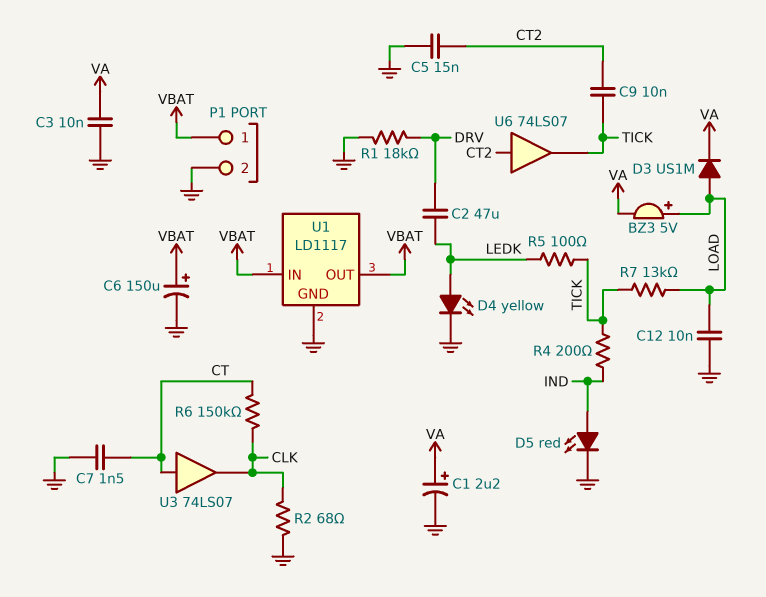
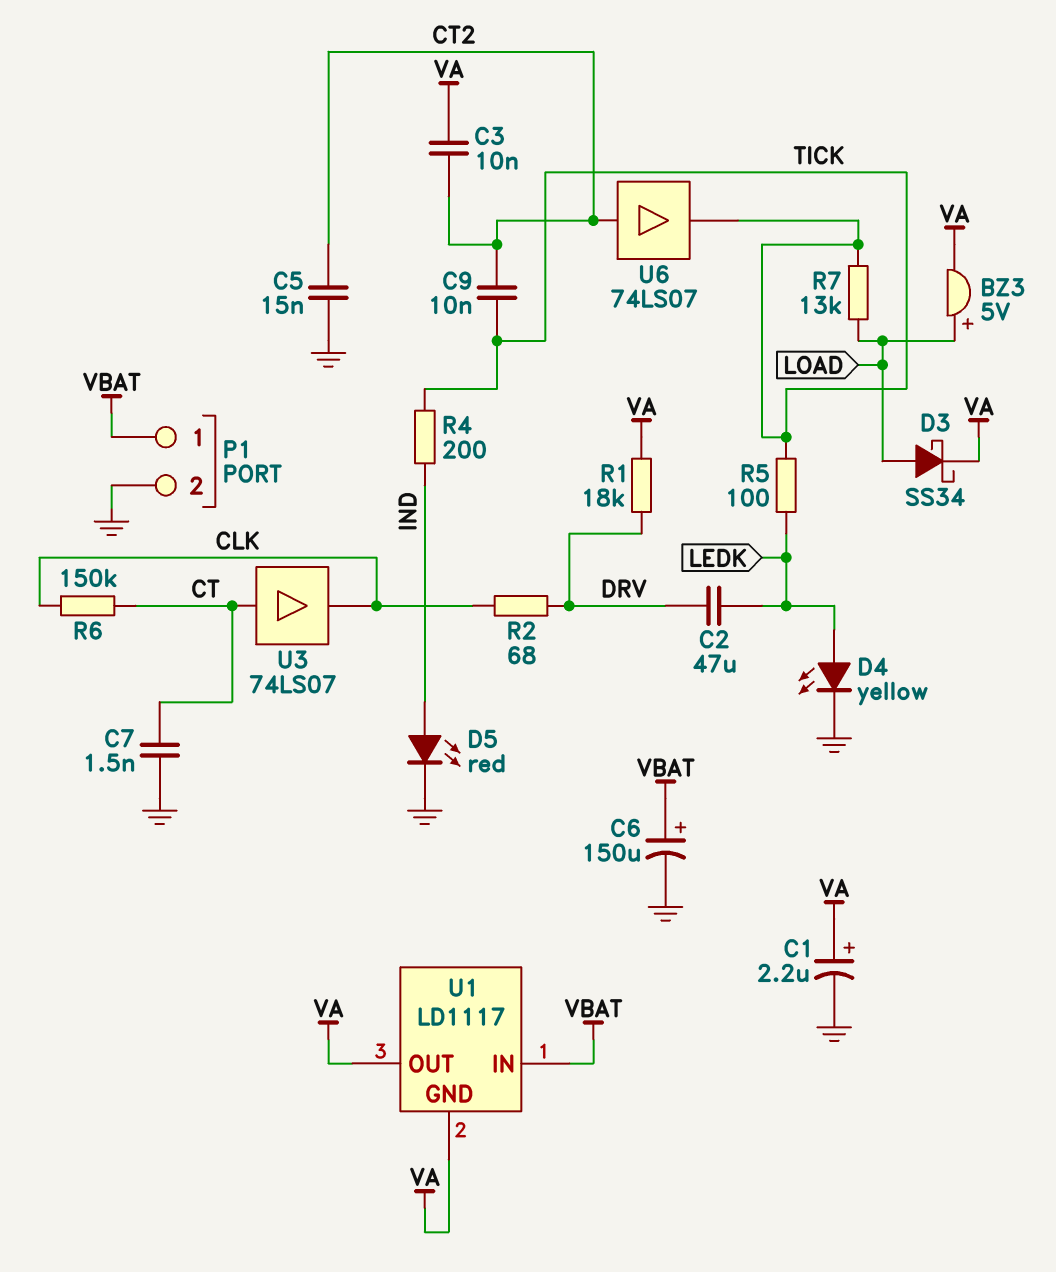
C3: 10nF (GND, VA) -> 10nF (CT2, VA)
C12: 10nF (GND, LOAD) -> none
D3: diode US1M (A LOAD, K VA) -> schottky SS34 (A LOAD, K VA)
R1: 18k (DRV, GND) -> 18k (DRV, VA)
R2: 68 (CLK, GND) -> 68 (CLK, DRV)
U1 pin GND: GND -> VA
U1 pin OUT: VBAT -> VA

